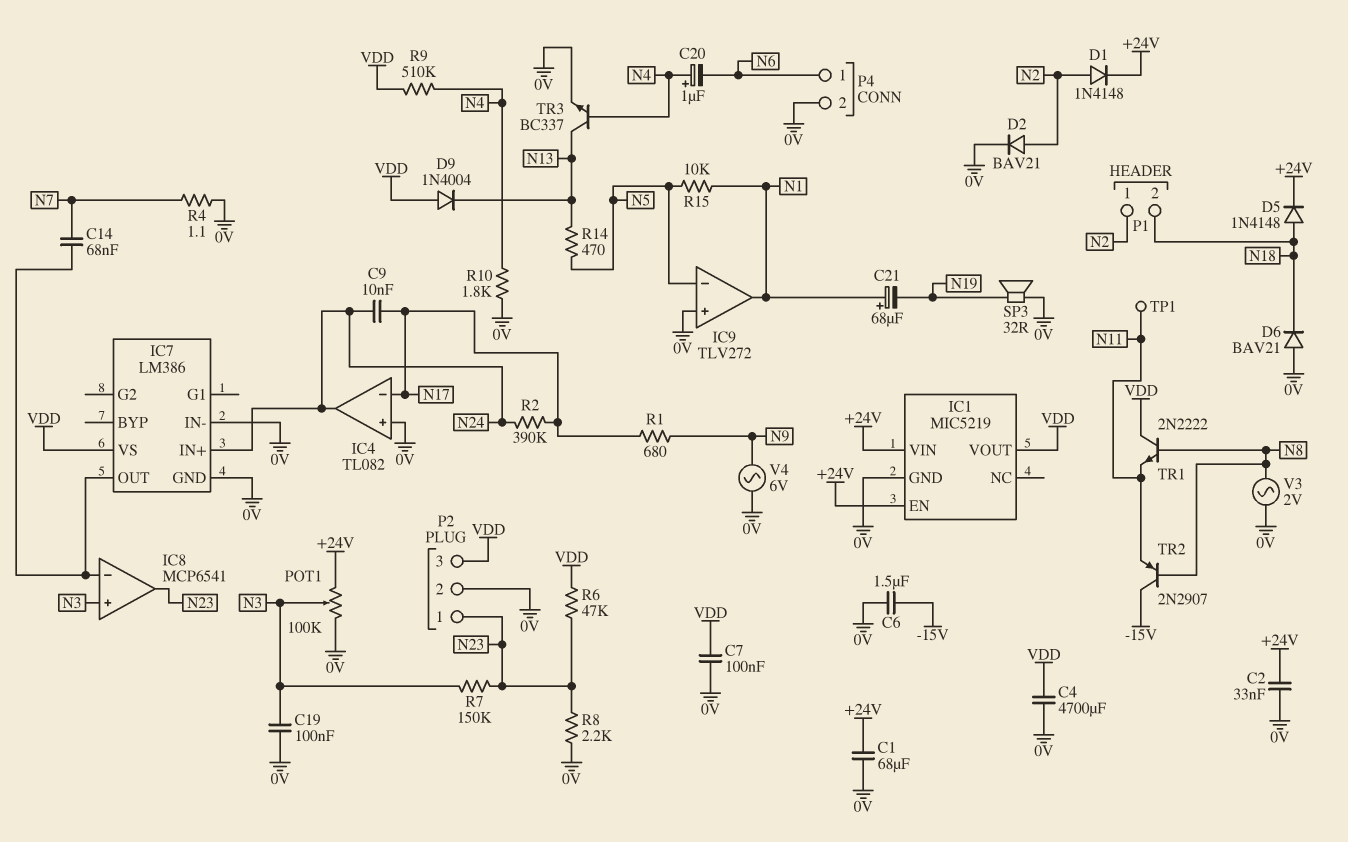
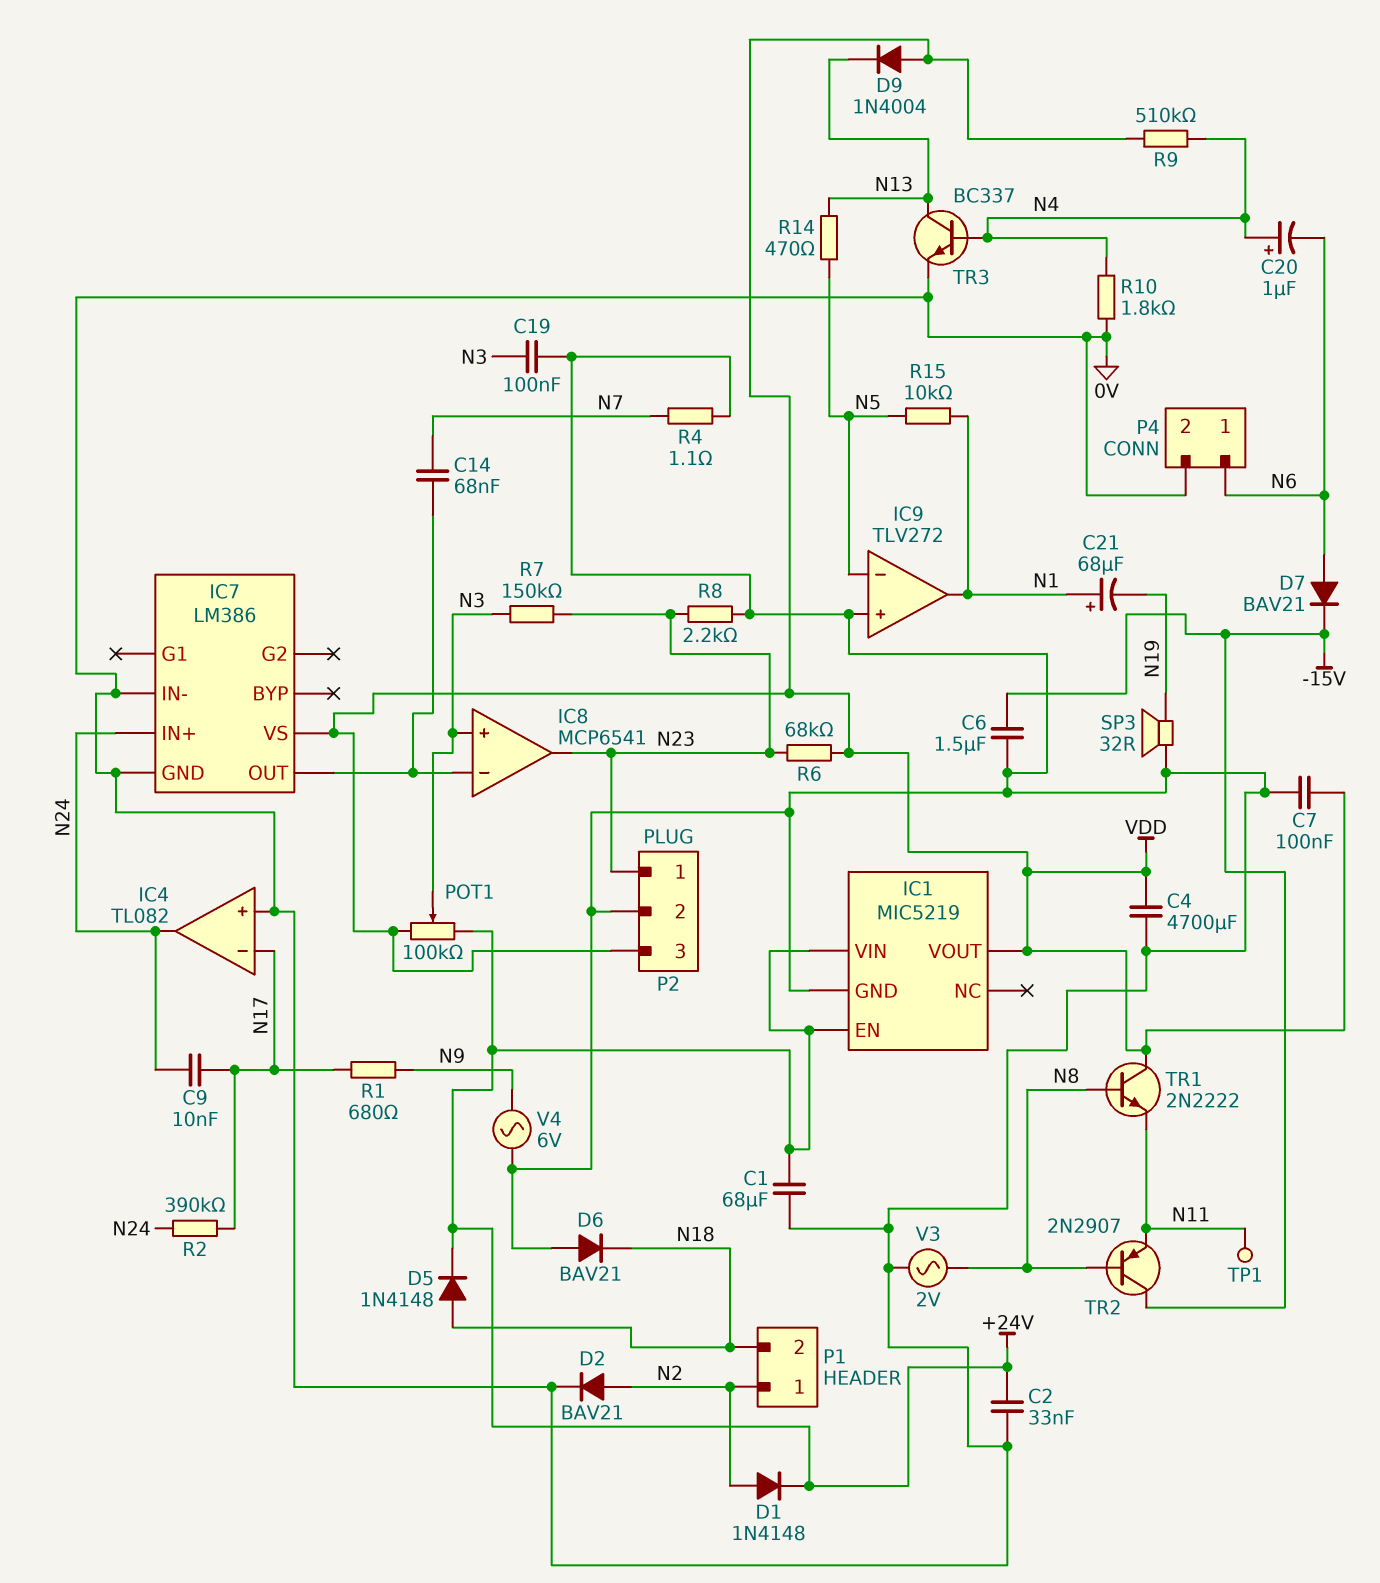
D7: none -> diode BAV21 (A N6, K -15V)
POT1: 100k (+24V, 0V, wiper N3) -> 100k (+24V, VDD, wiper N3)
R6: 47k (N23, VDD) -> 68k (N23, VDD)

